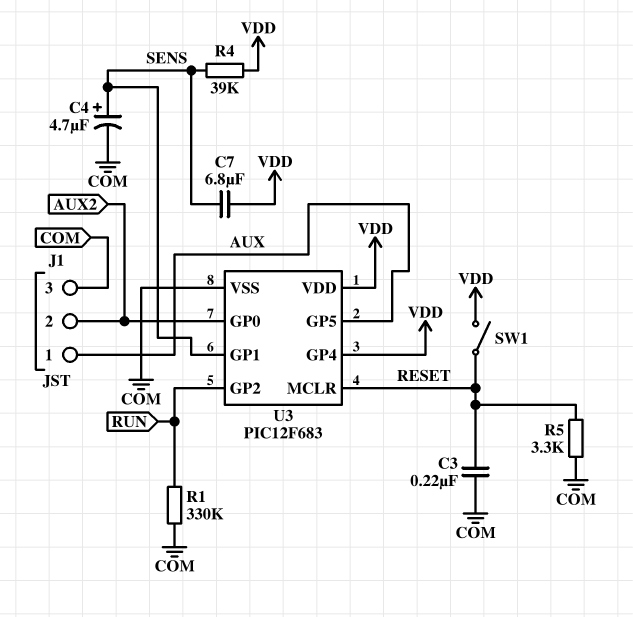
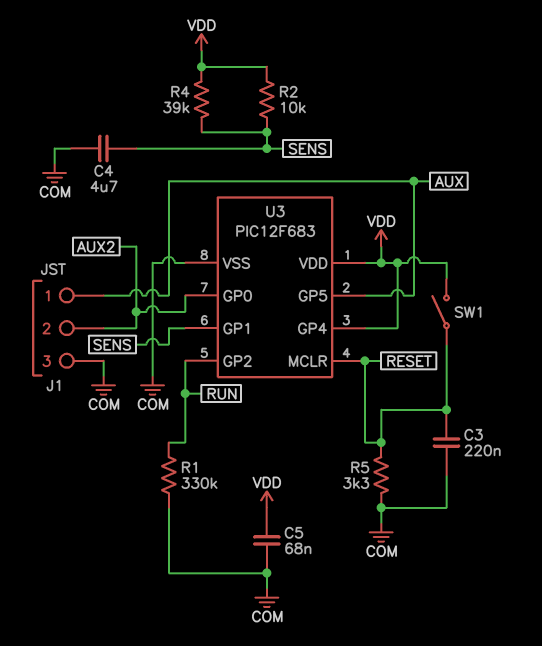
C4: 4.7uF (plus SENS, minus COM) -> 4.7uF (COM, SENS)
C5: none -> 68nF (COM, VDD)
C7: 6.8uF (SENS, VDD) -> none
R2: none -> 10k (SENS, VDD)

